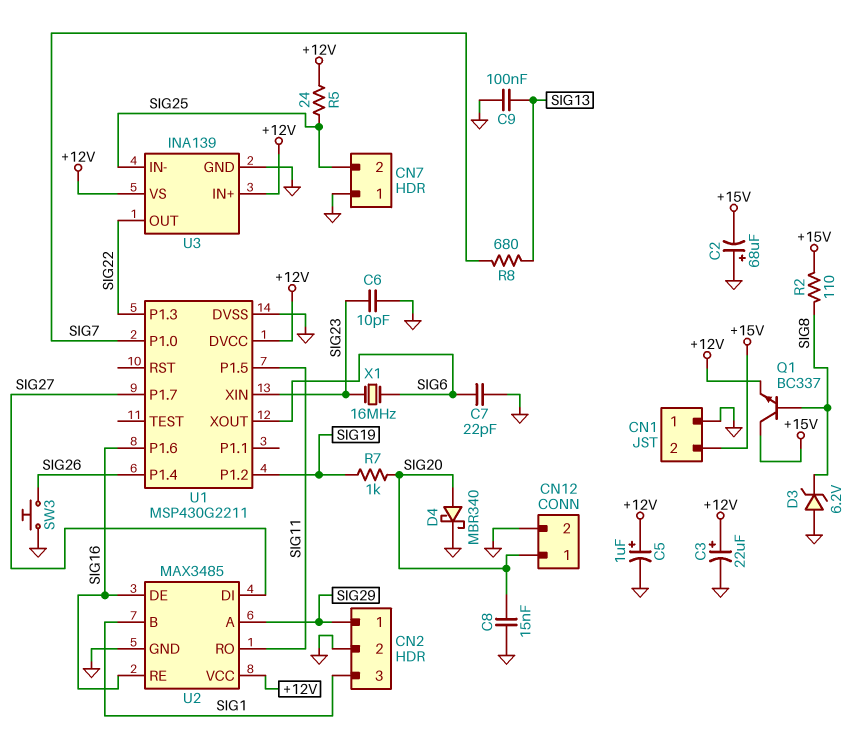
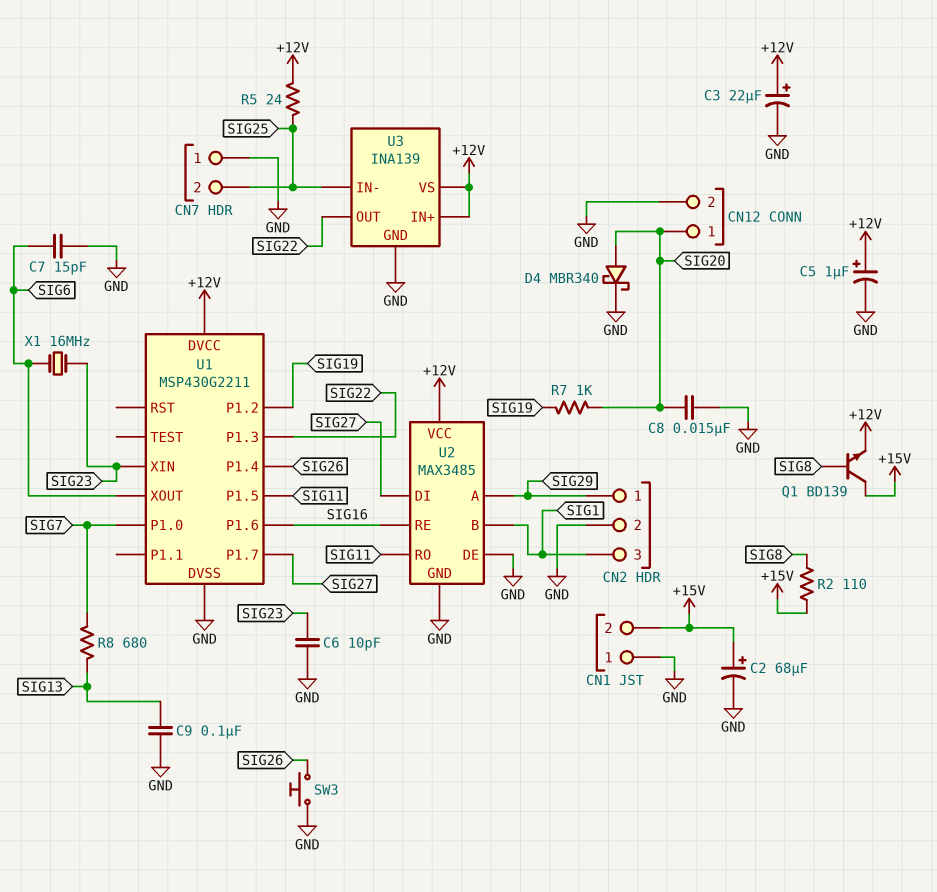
C2: 68uF (plus GND, minus +15V) -> 68uF (plus +15V, minus GND)
C7: 22pF (GND, SIG6) -> 15pF (GND, SIG6)
D3: zener 6.2V (A GND, K SIG8) -> none
Q1: NPN BC337 (B SIG8, C +15V, E +12V) -> NPN BD139 (B SIG8, C +15V, E +12V)
U2 pin DE: SIG16 -> GND

